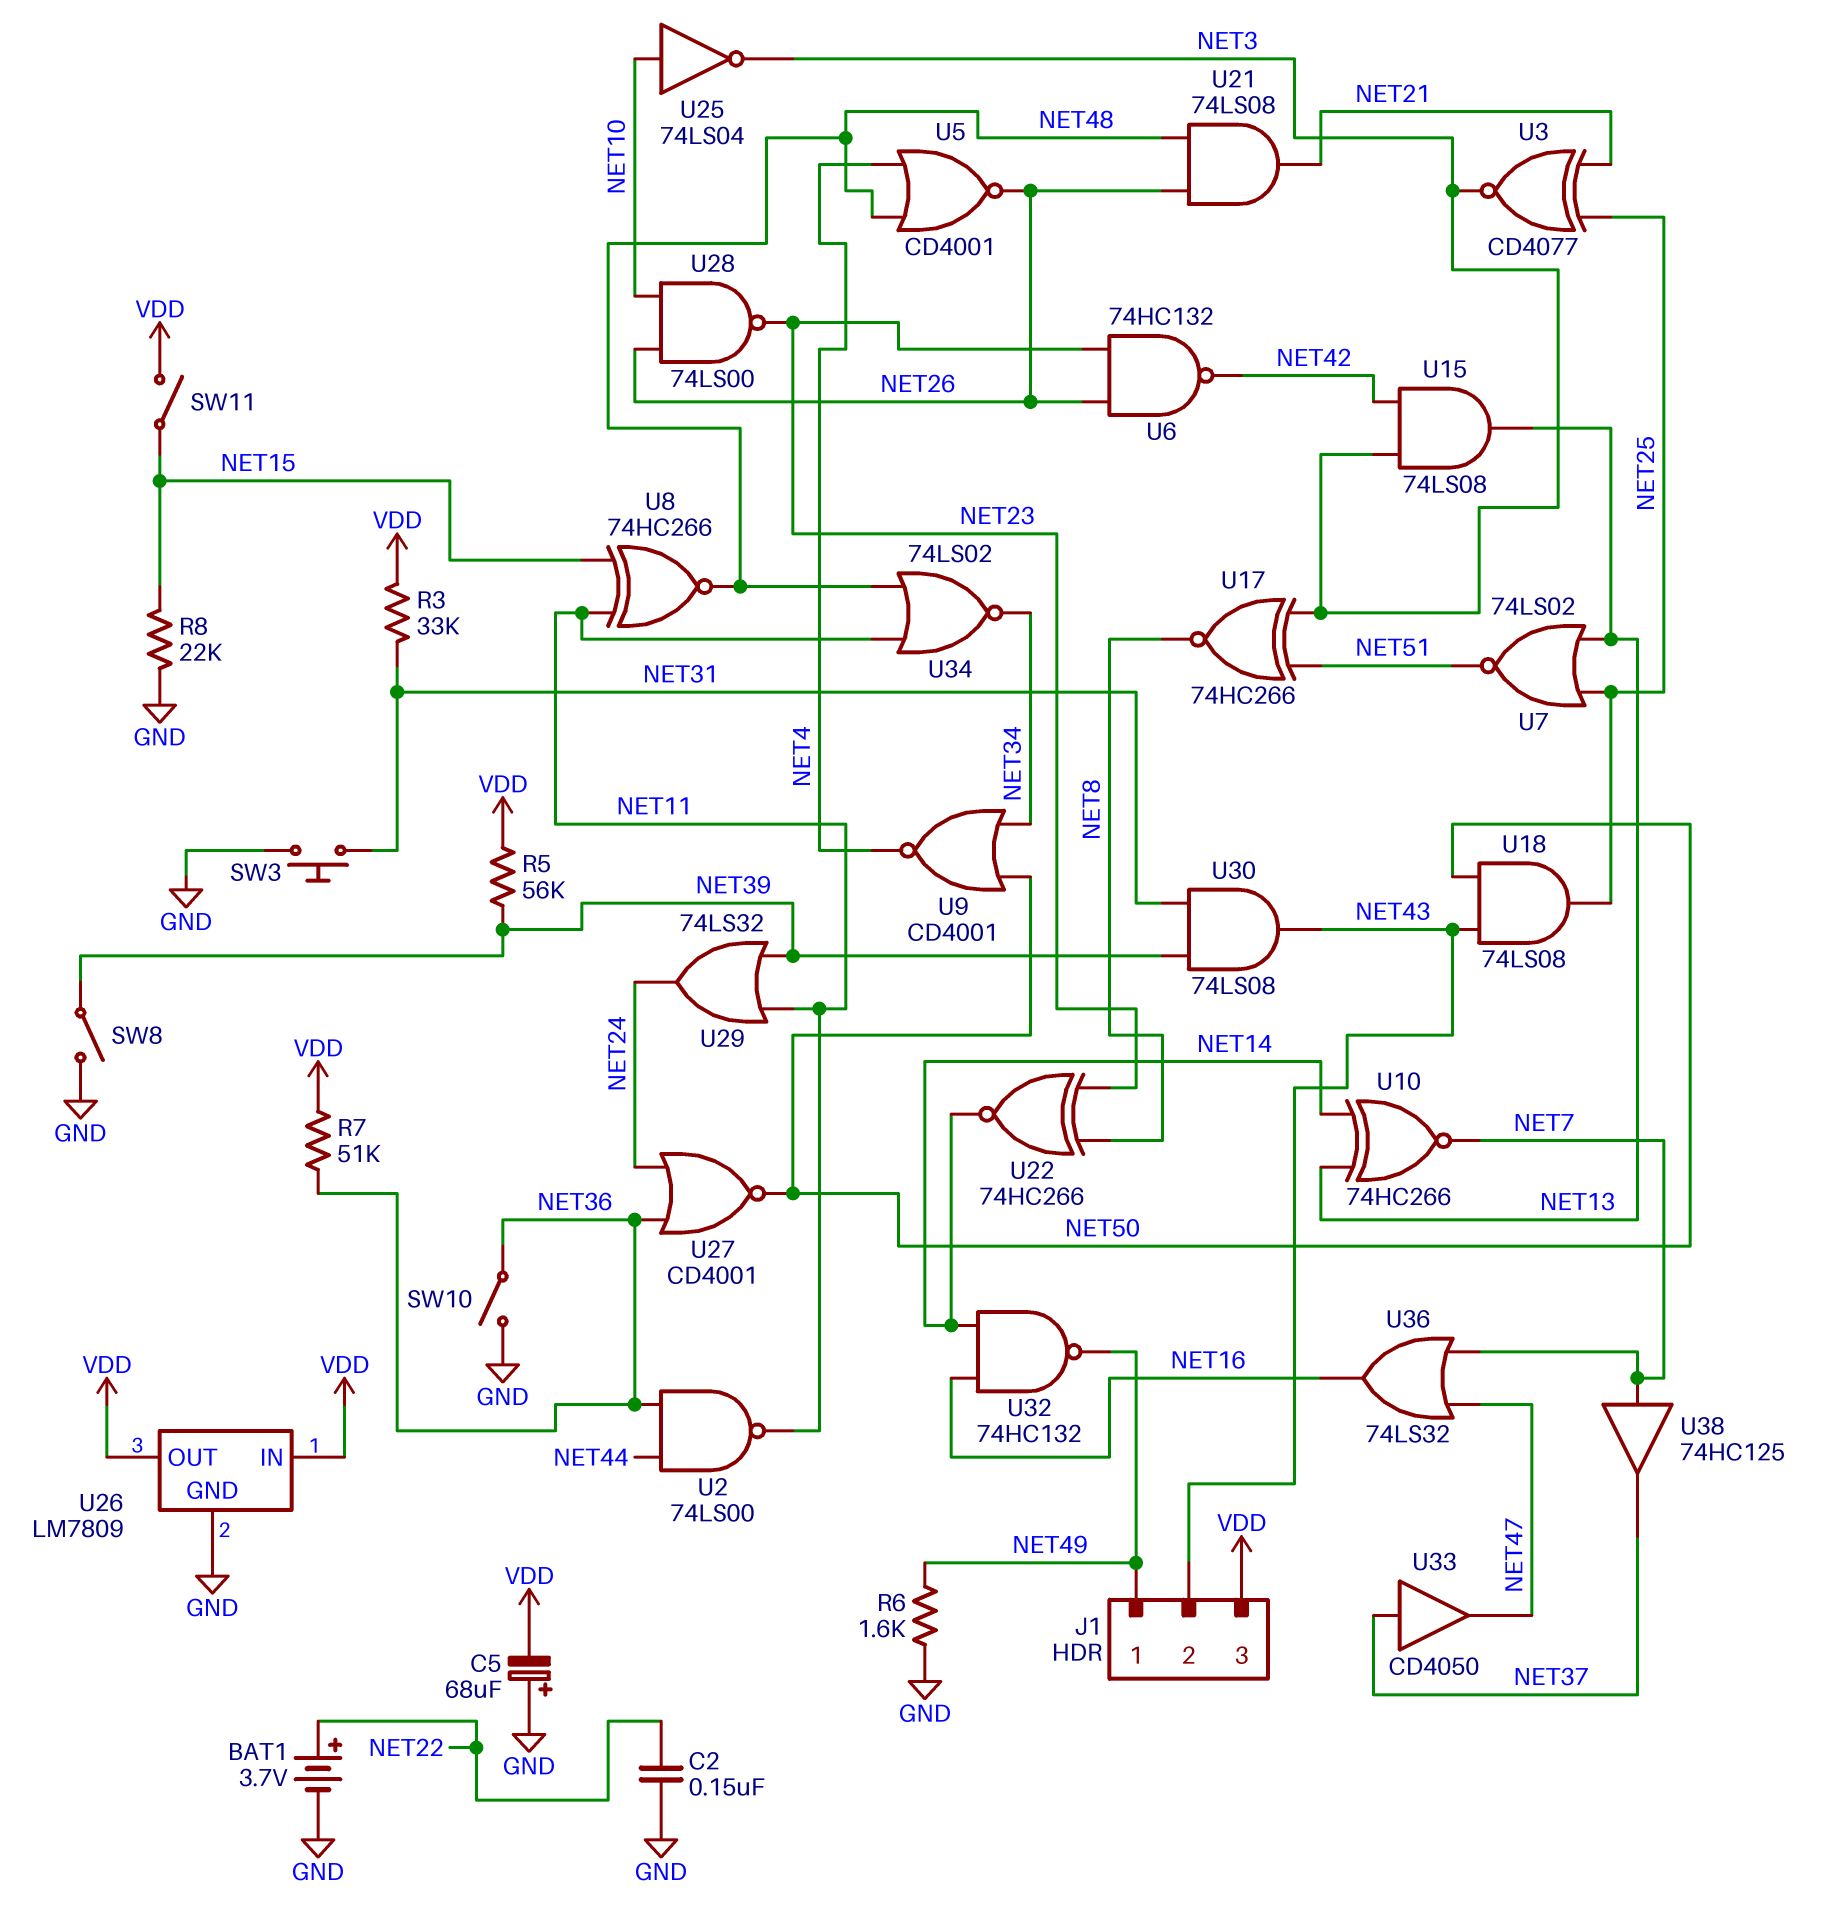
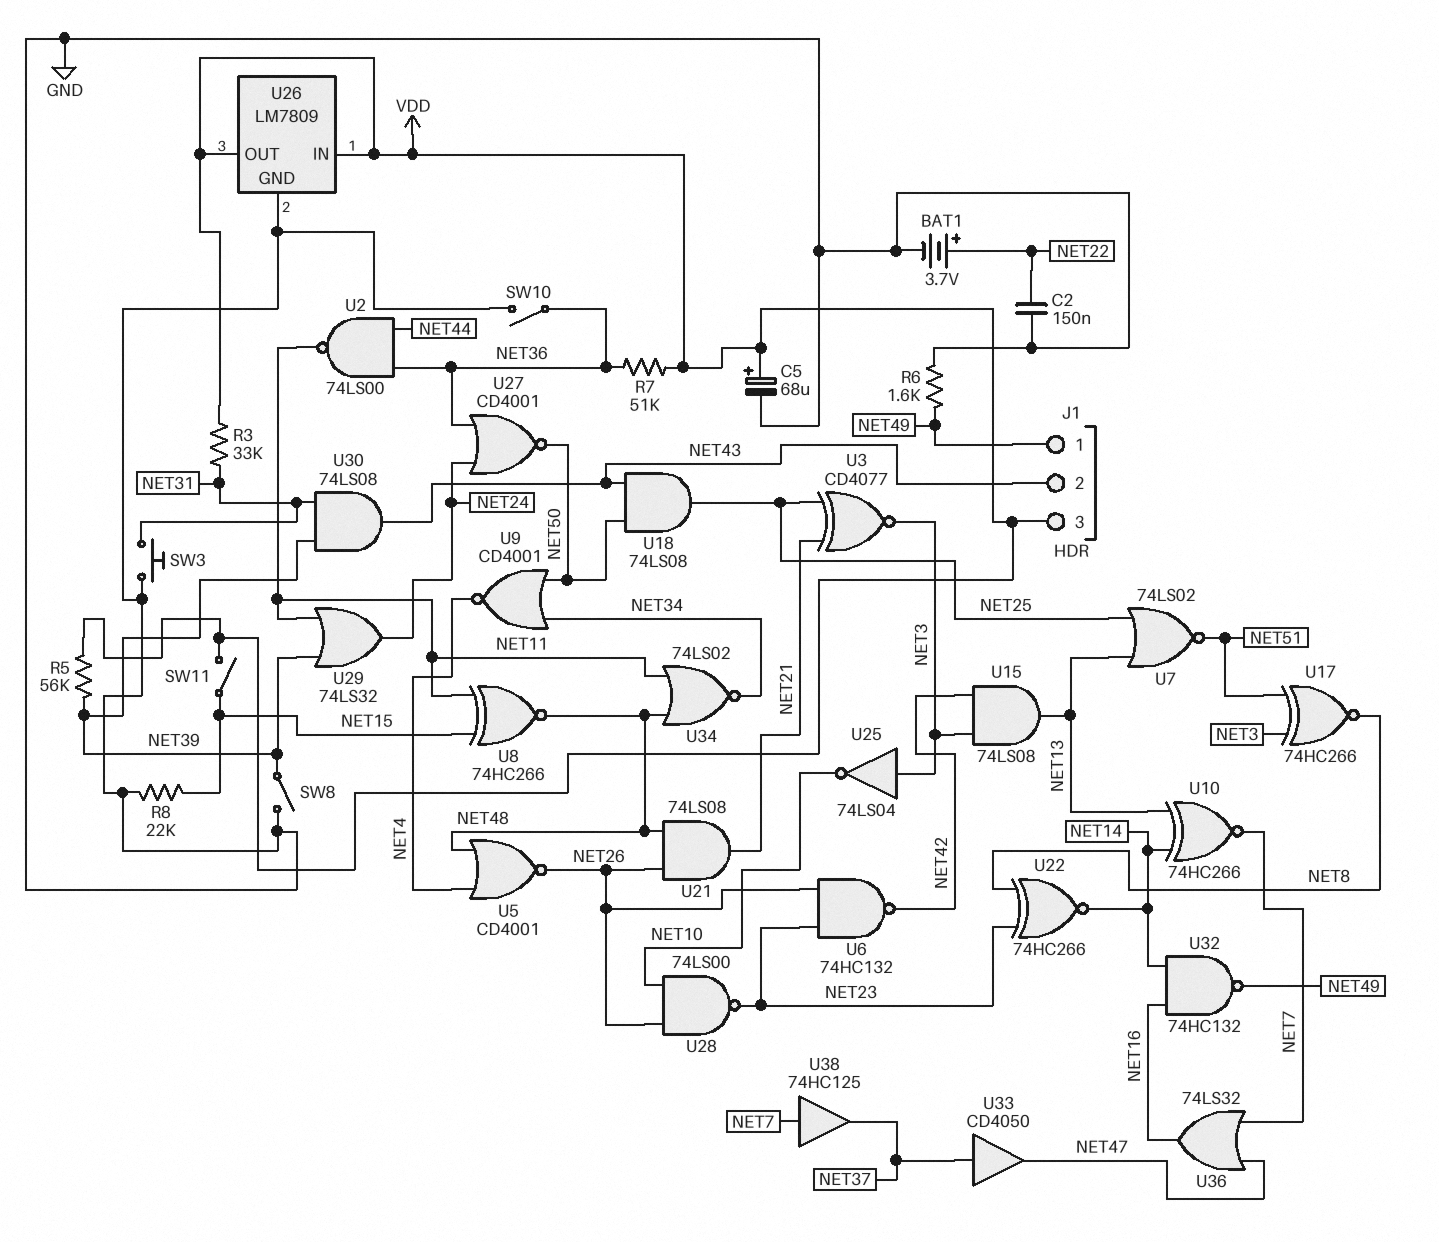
C5: 68uF (plus GND, minus VDD) -> 68uF (plus VDD, minus GND)
U25: NOT 74LS04 (in NET10, out NET3) -> NOT 74LS04 (in NET3, out NET10)

